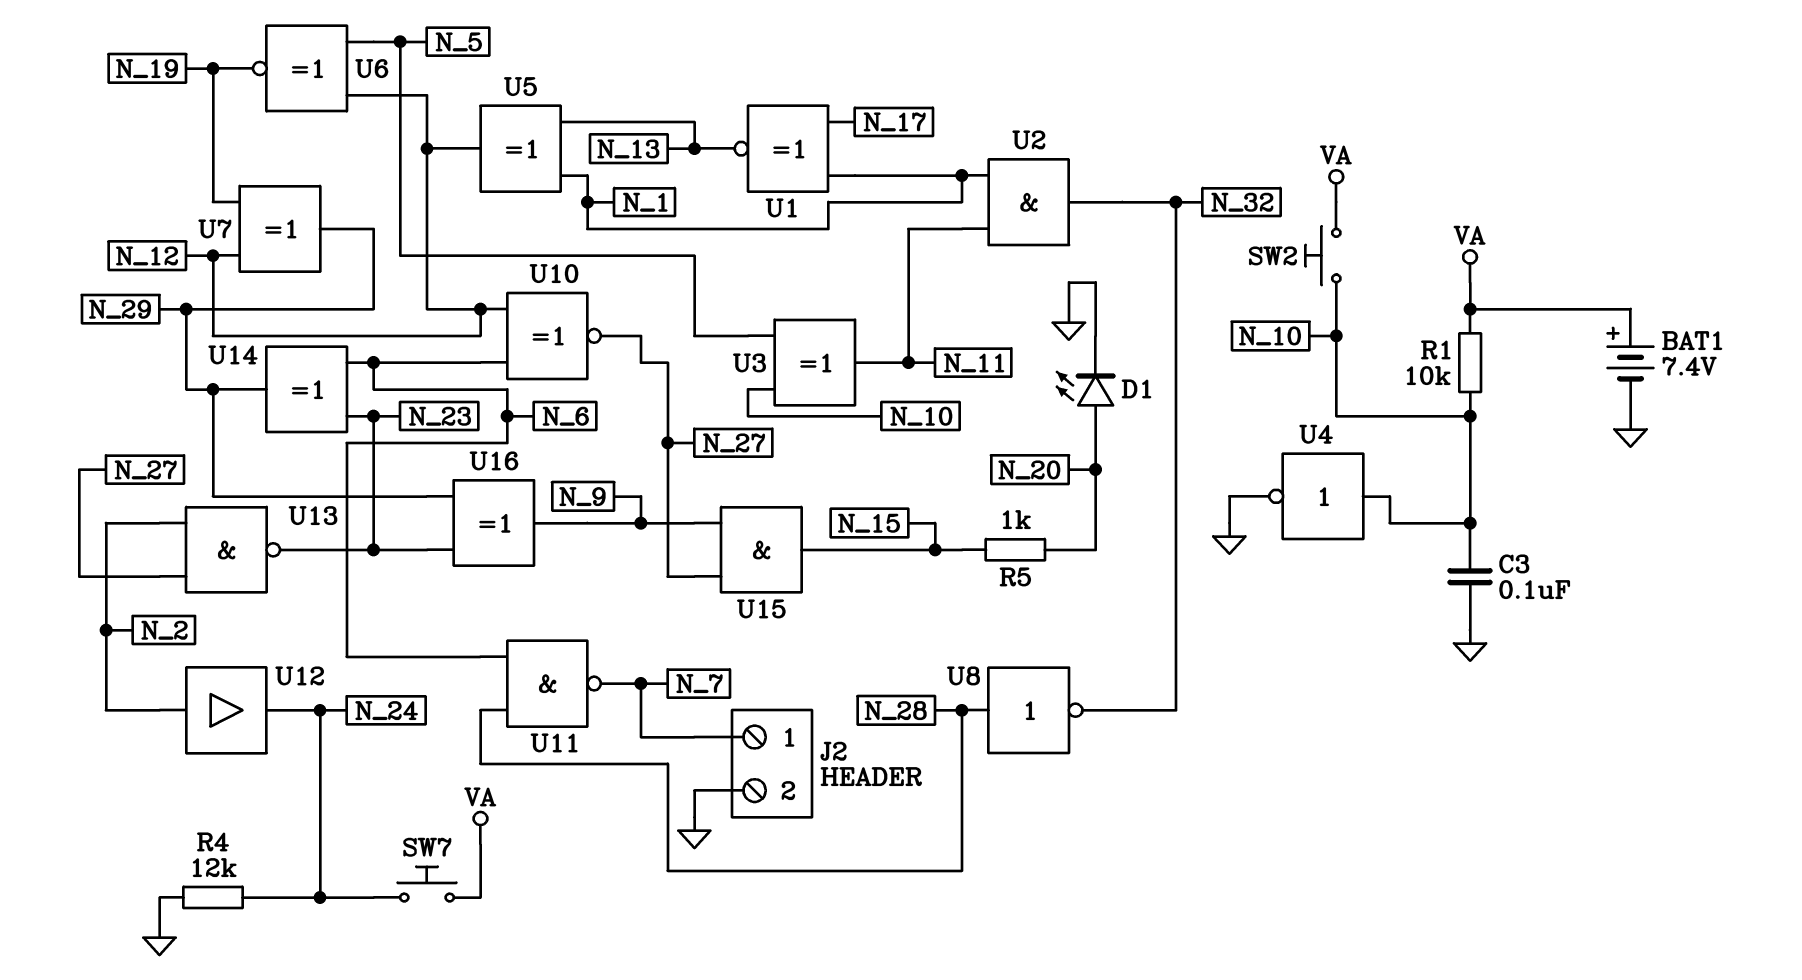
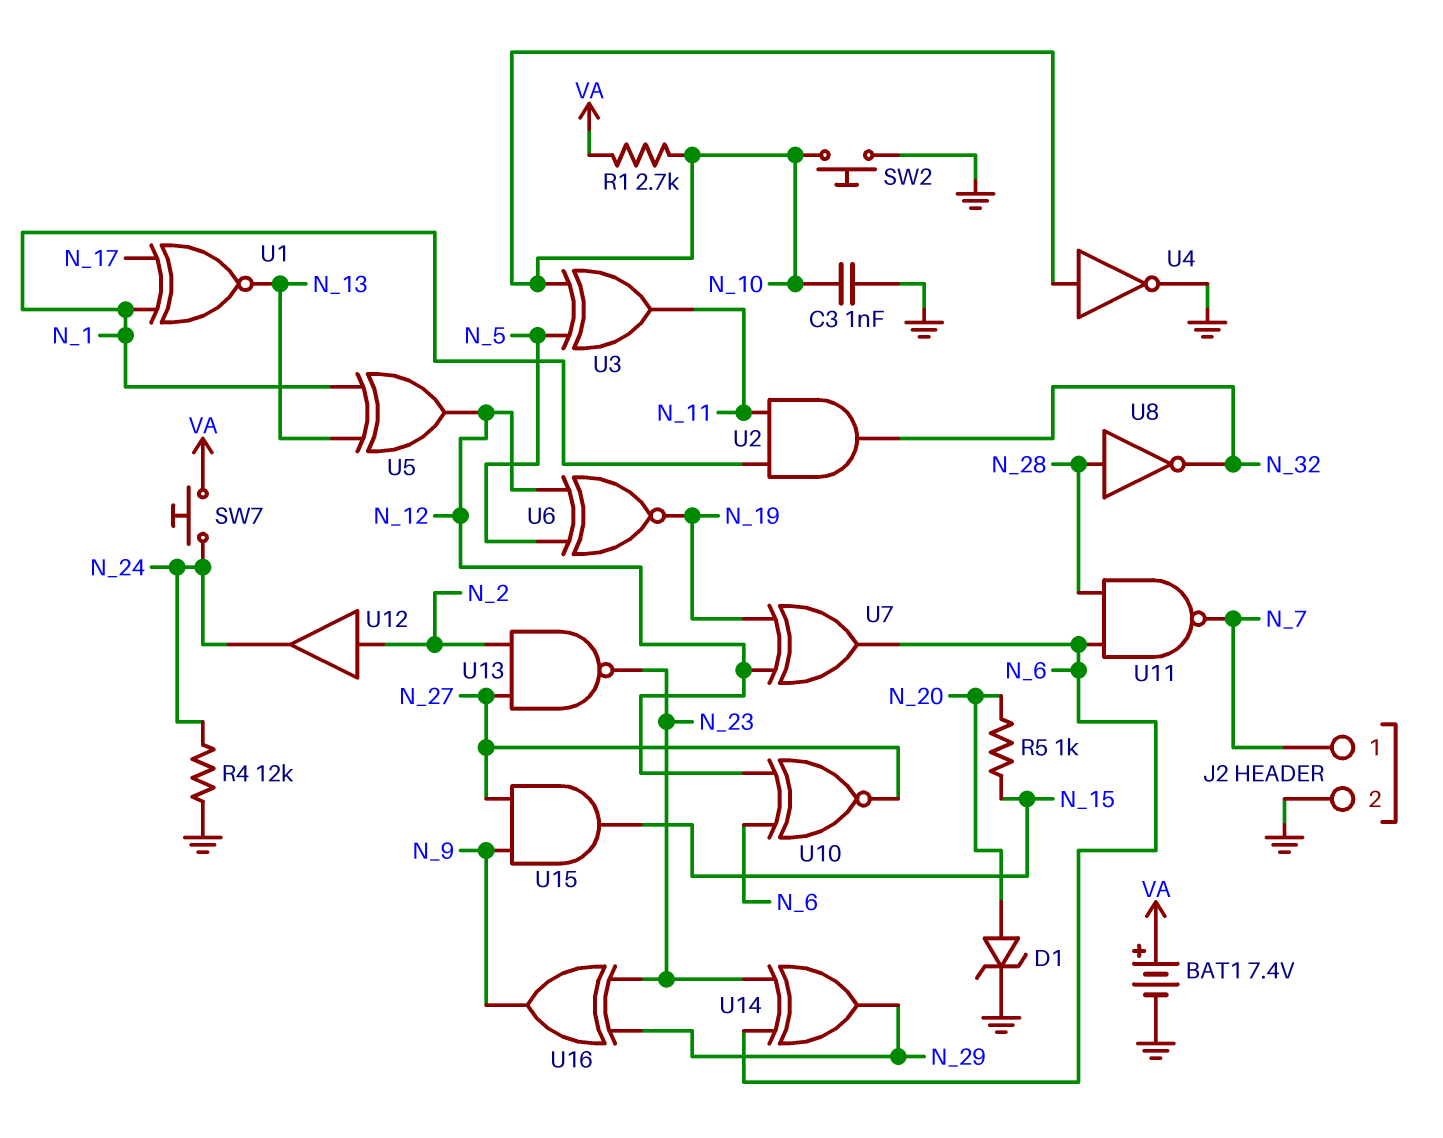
C3: 100nF (GND, N_10) -> 1nF (GND, N_10)
D1: LED (A N_20, K GND) -> zener (A N_20, K GND)
R1: 10k (N_10, VA) -> 2.7k (N_10, VA)
SW2: button (N_10, VA) -> button (GND, N_10)
U7: XOR (in N_12, in N_19, out N_29) -> XOR (in N_12, in N_19, out N_6)

